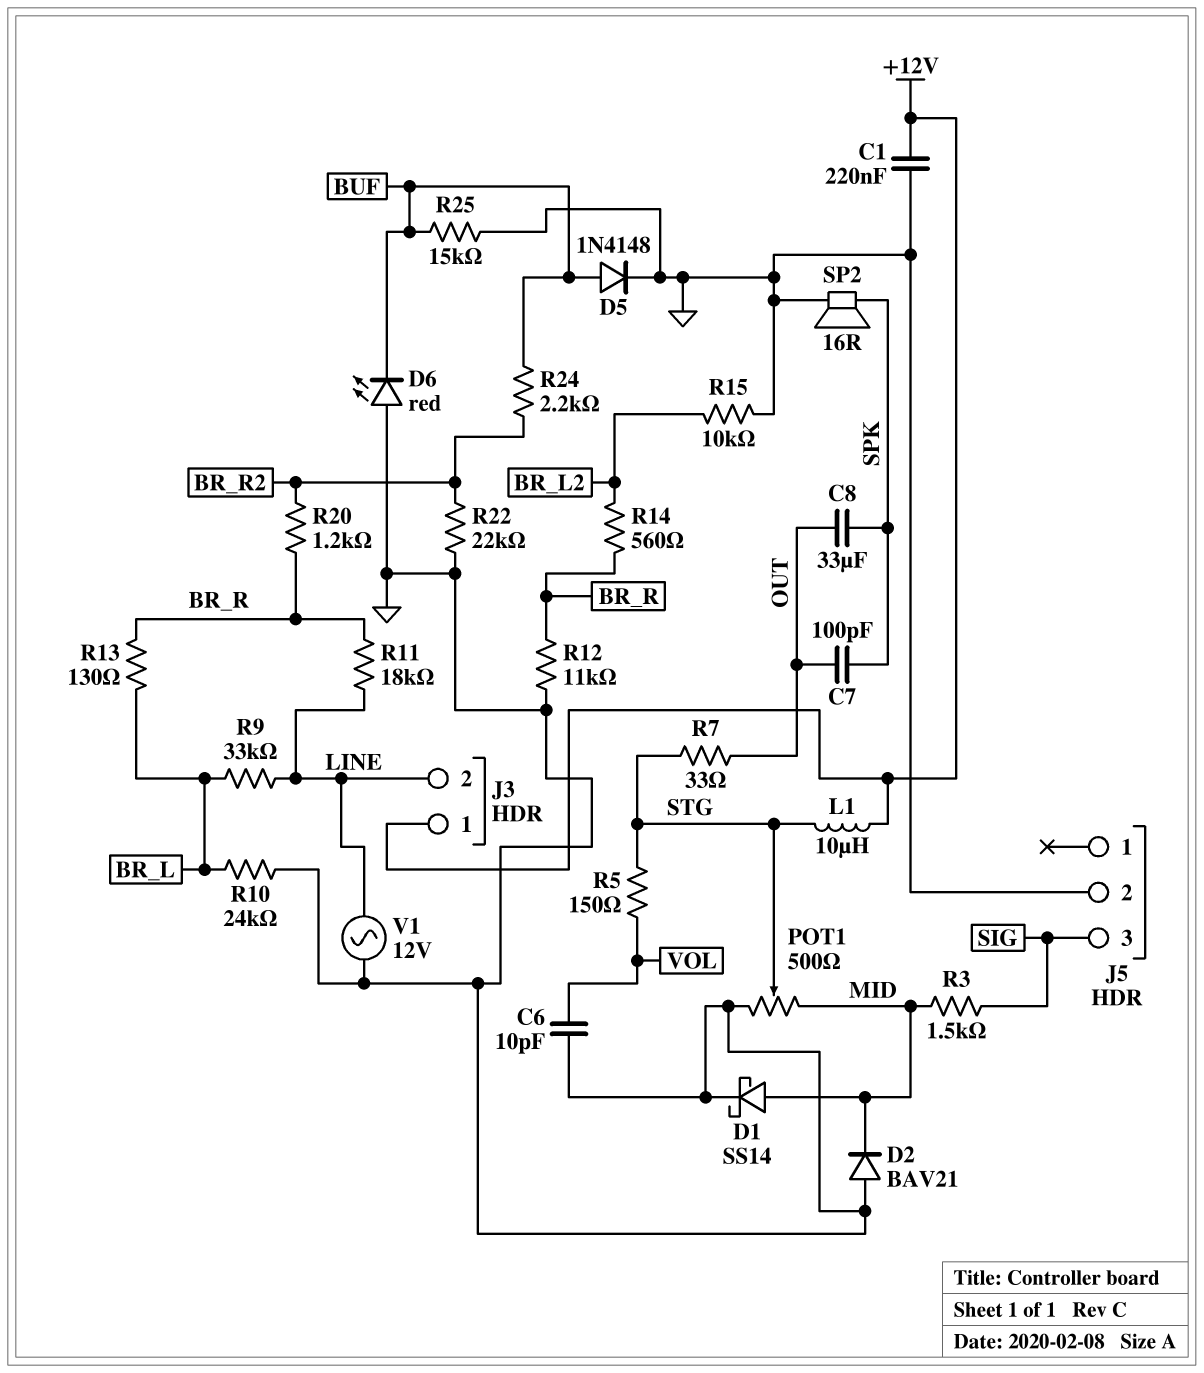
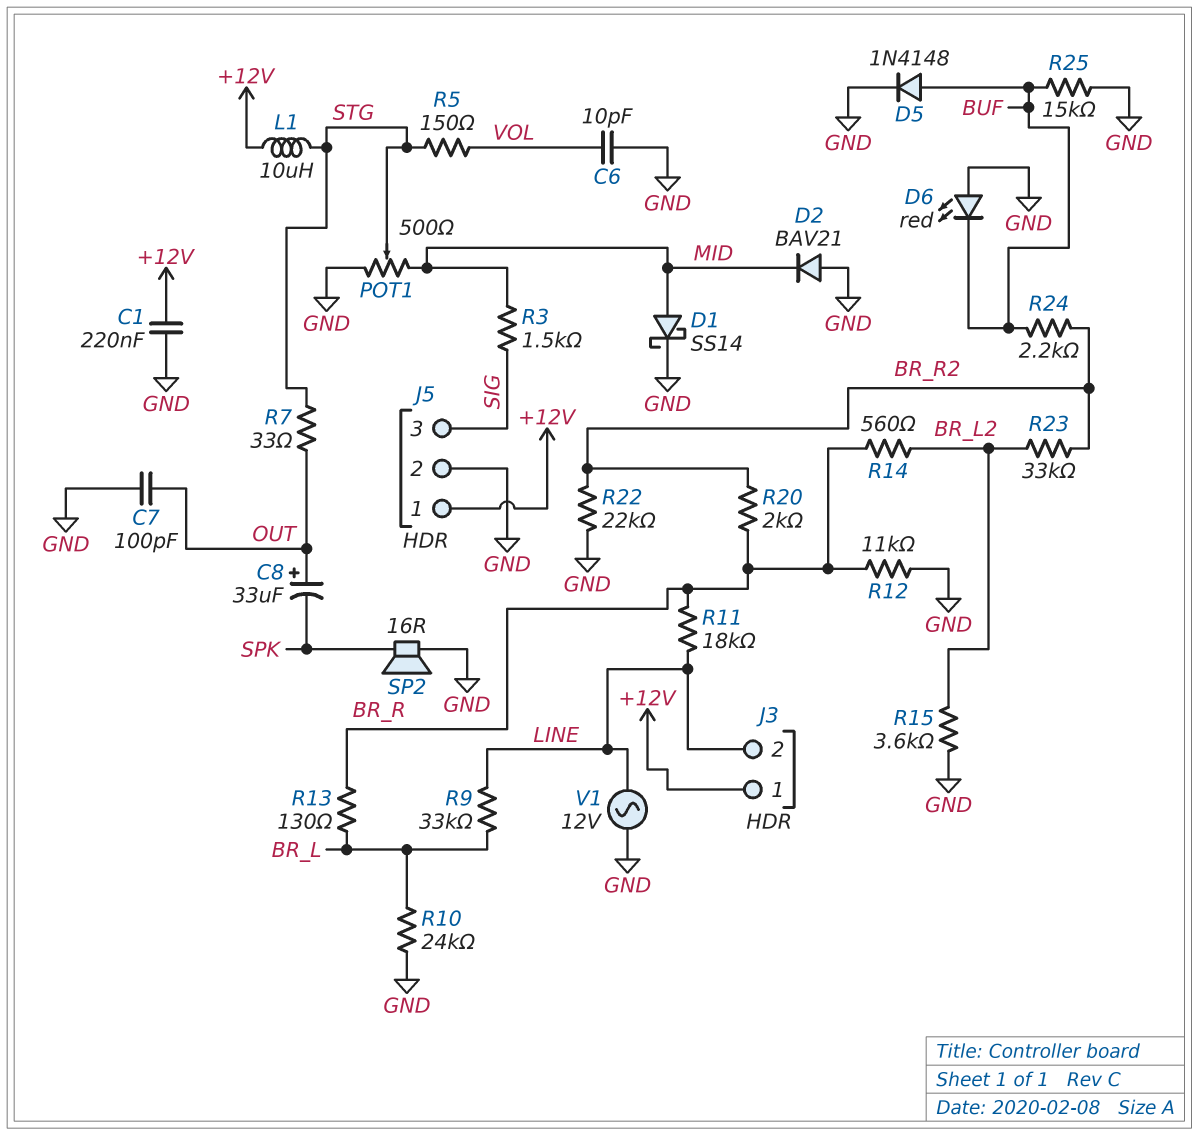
C7: 100pF (OUT, SPK) -> 100pF (GND, OUT)
C8: 33uF (OUT, SPK) -> 33uF (plus OUT, minus SPK)
J5 pin 1: none -> +12V
R15: 10k (BR_L2, GND) -> 3.6k (BR_L2, GND)
R20: 1.2k (BR_R, BR_R2) -> 2k (BR_R, BR_R2)
R23: none -> 33k (BR_L2, BR_R2)

